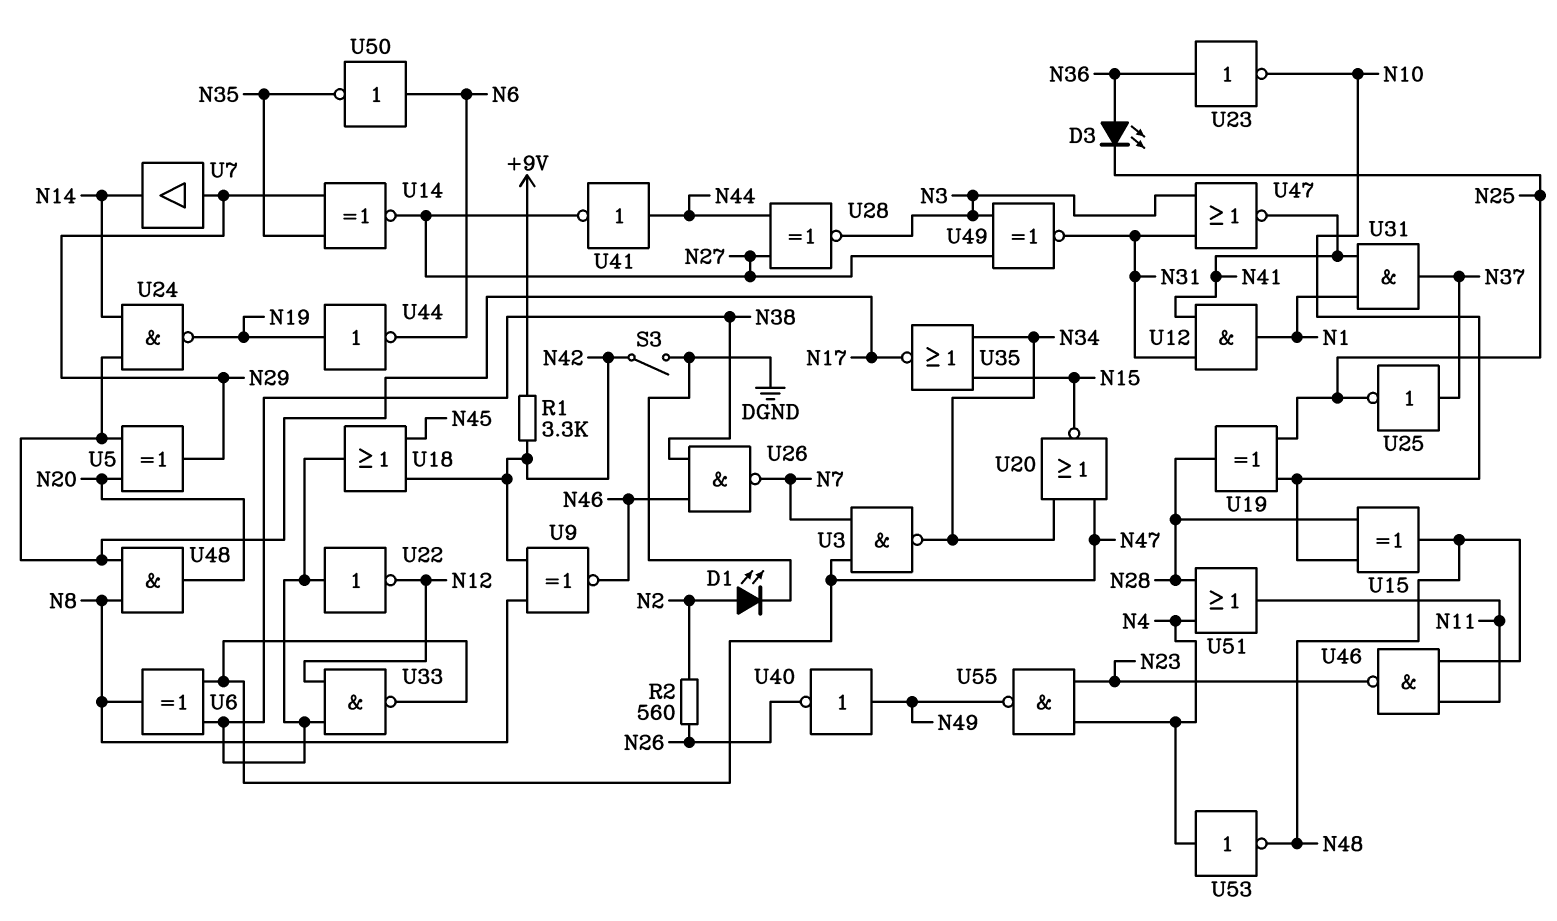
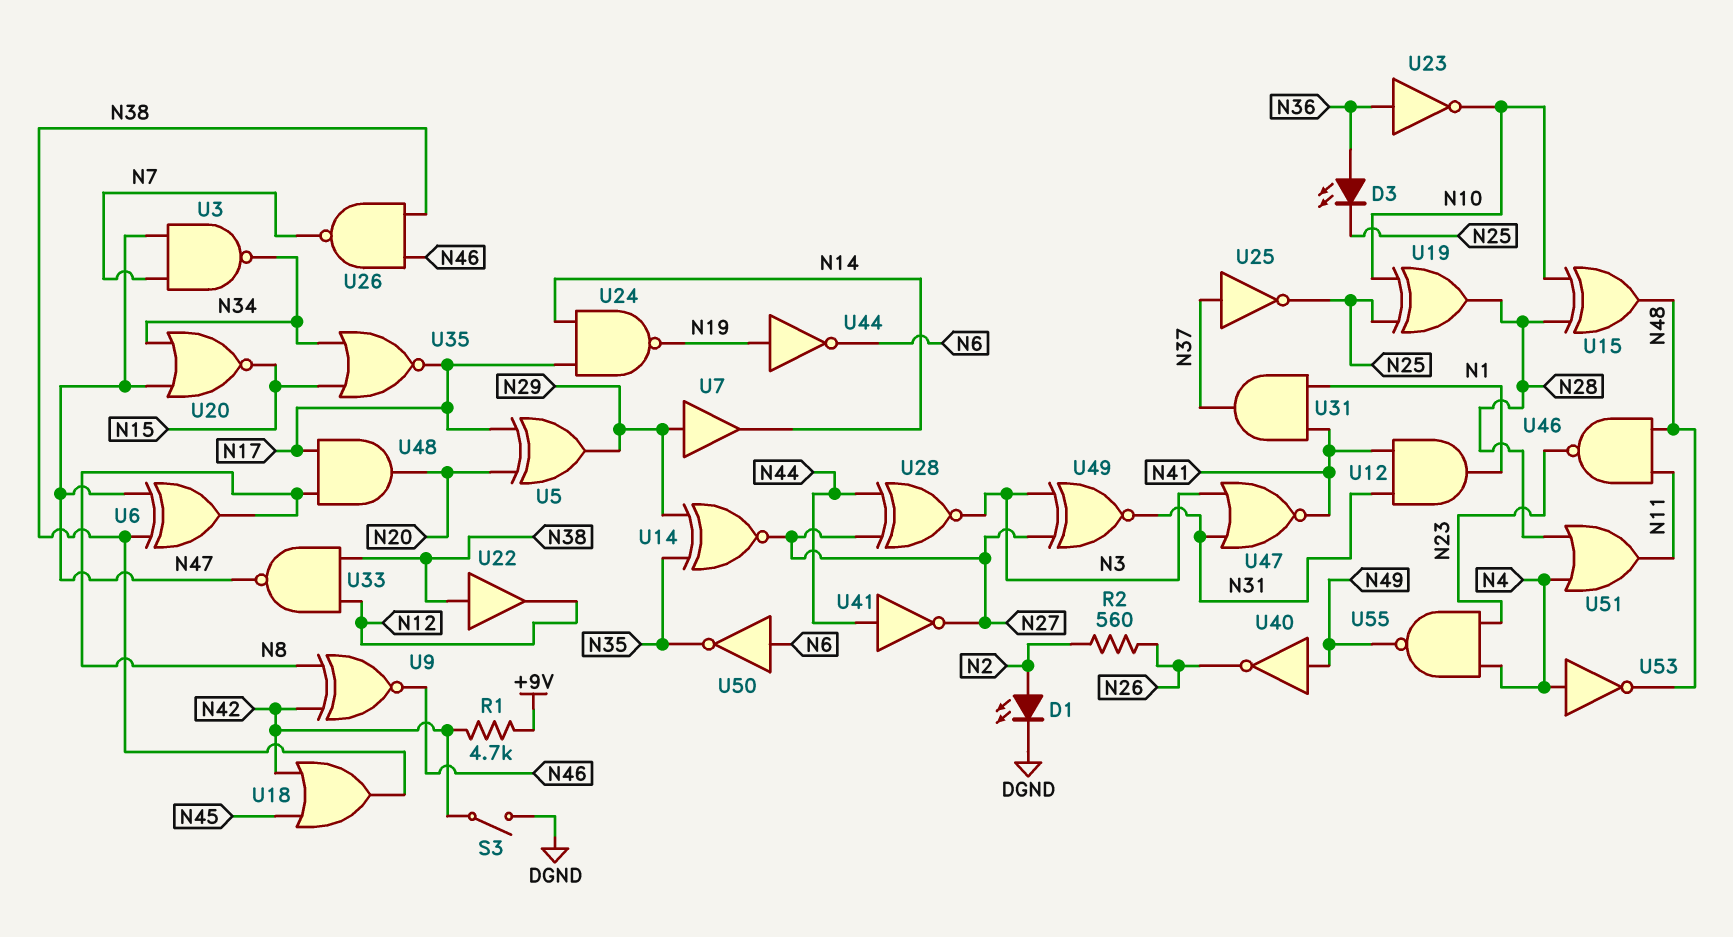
R1: 3.3k (+9V, N42) -> 4.7k (+9V, N42)
U22: NOT (in N38, out N12) -> buffer (in N38, out N12)

